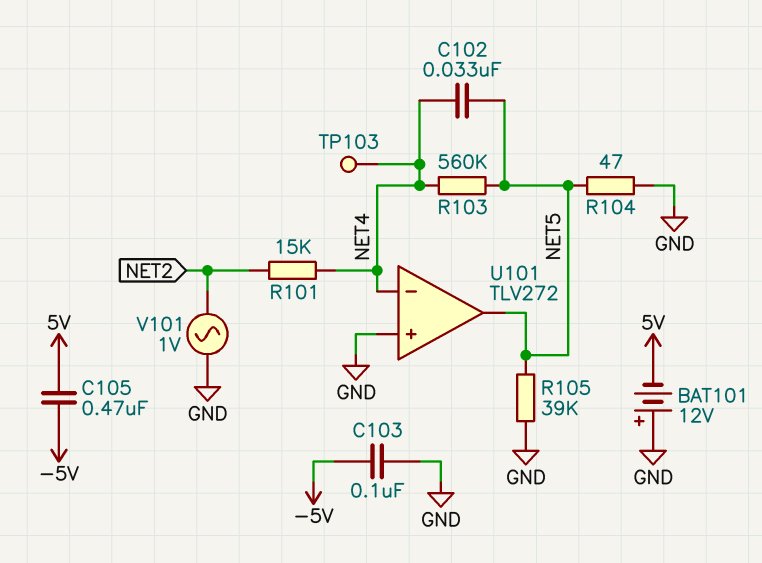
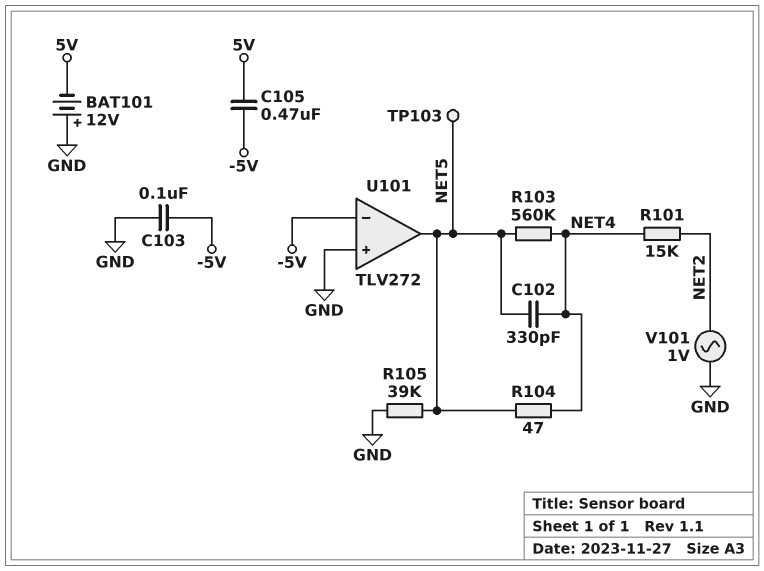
C102: 33nF (NET4, NET5) -> 330pF (NET4, NET5)
R104: 47 (GND, NET5) -> 47 (NET4, NET5)
TP103: test point (NET4) -> test point (NET5)
U101 pin in-: NET4 -> -5V

